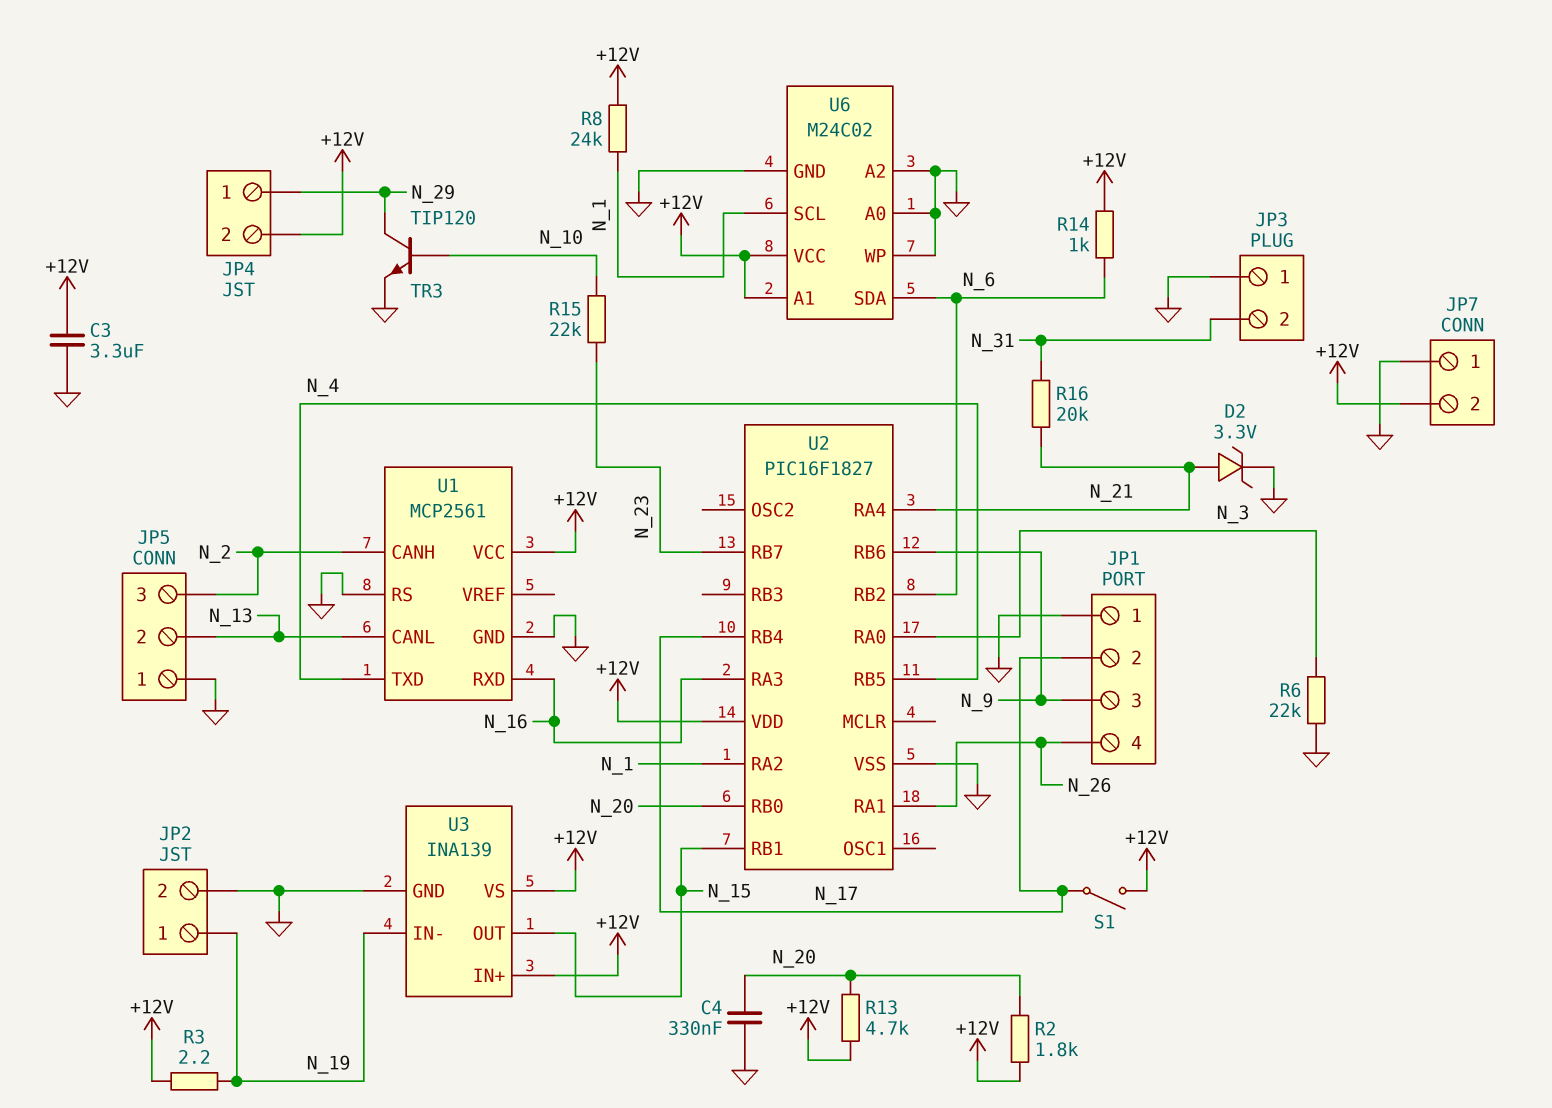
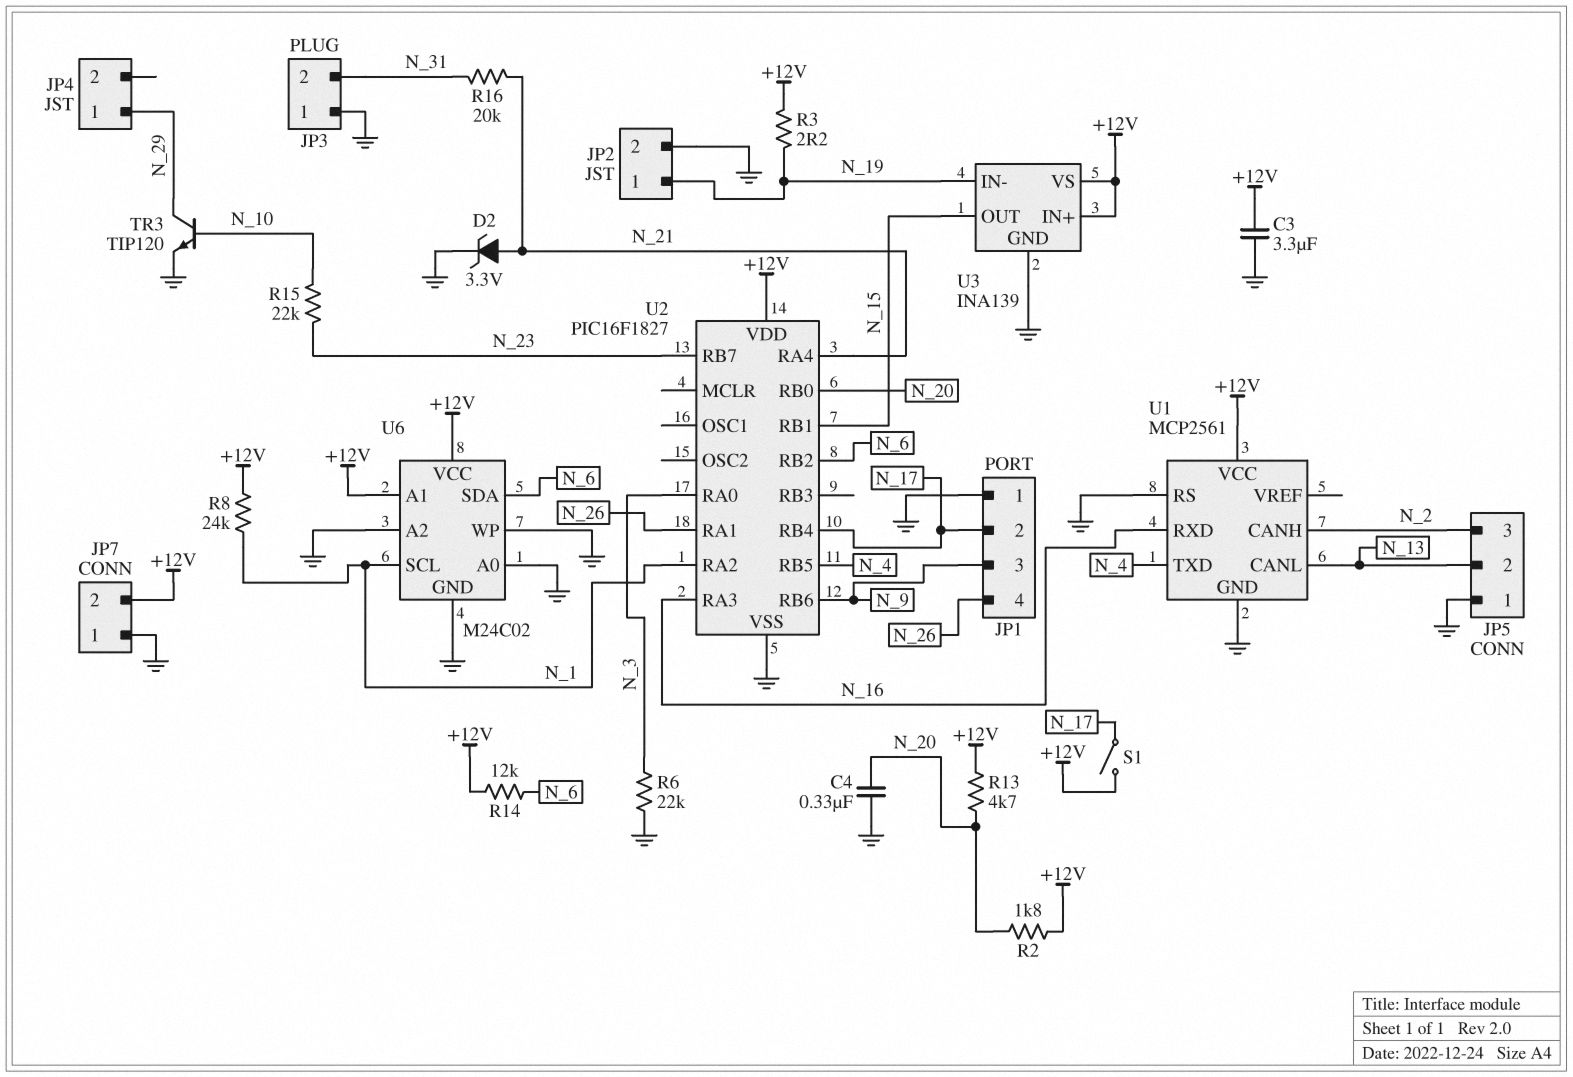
JP4 pin 2: +12V -> none
R14: 1k (+12V, N_6) -> 12k (+12V, N_6)

